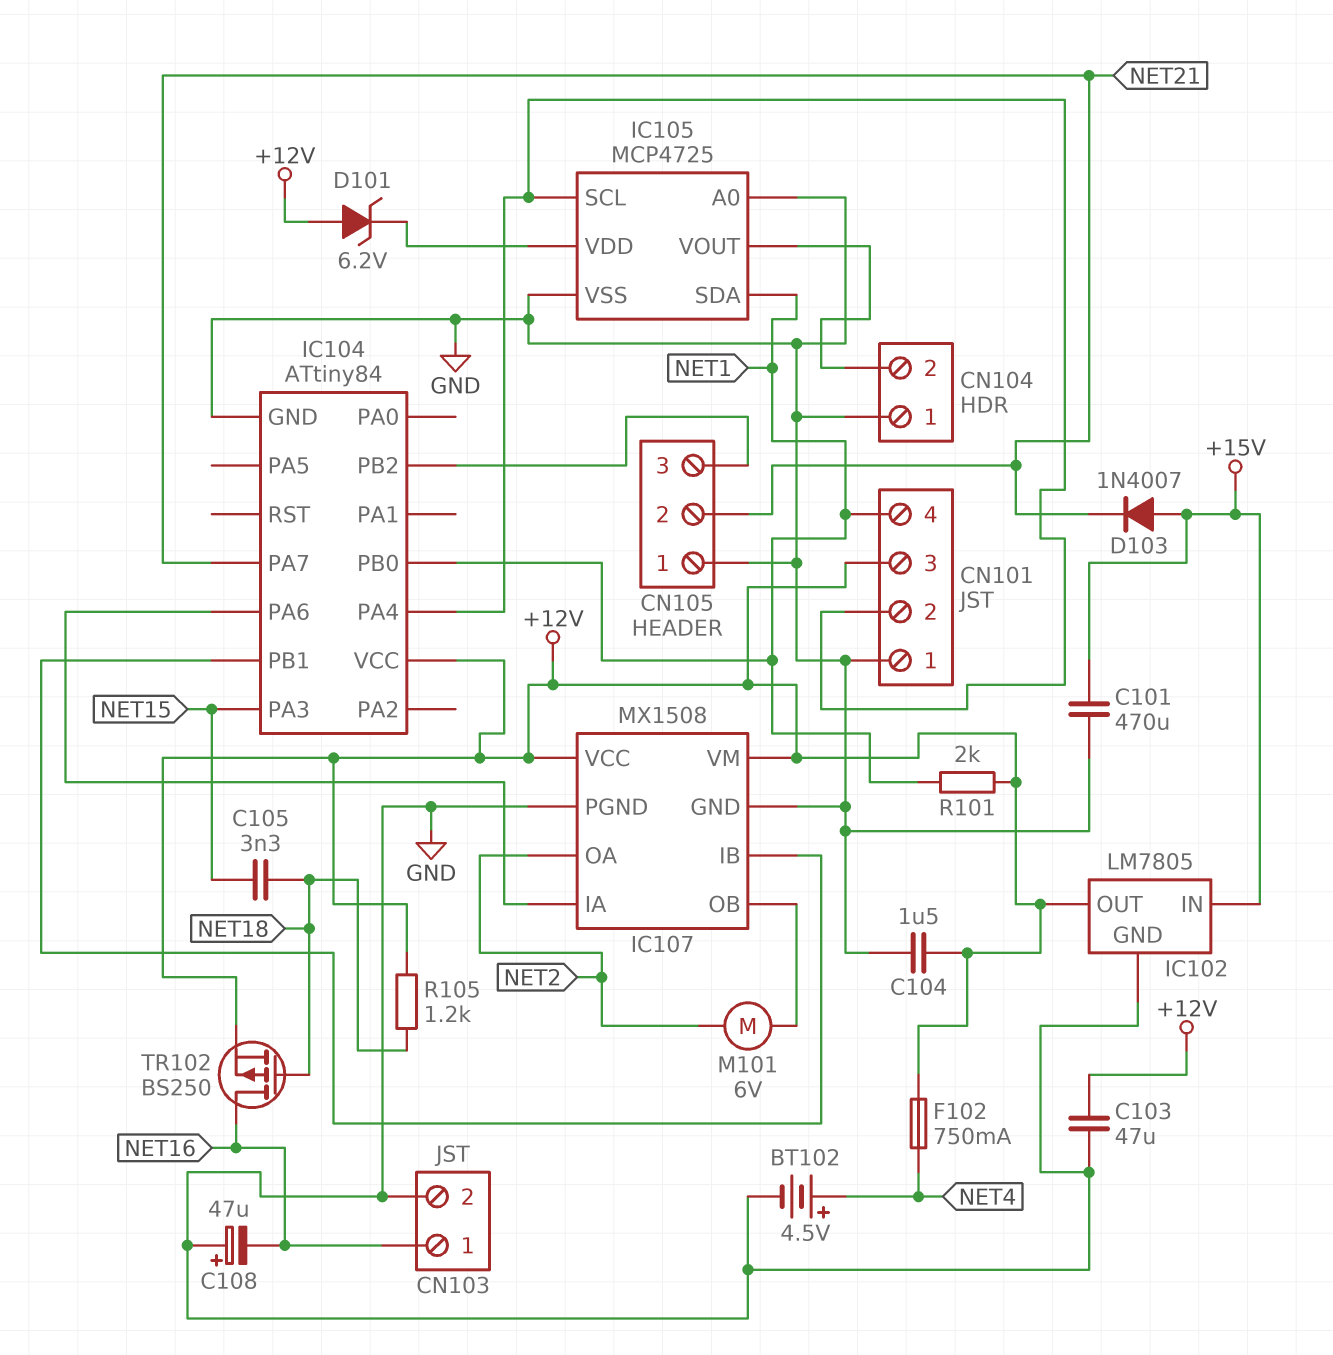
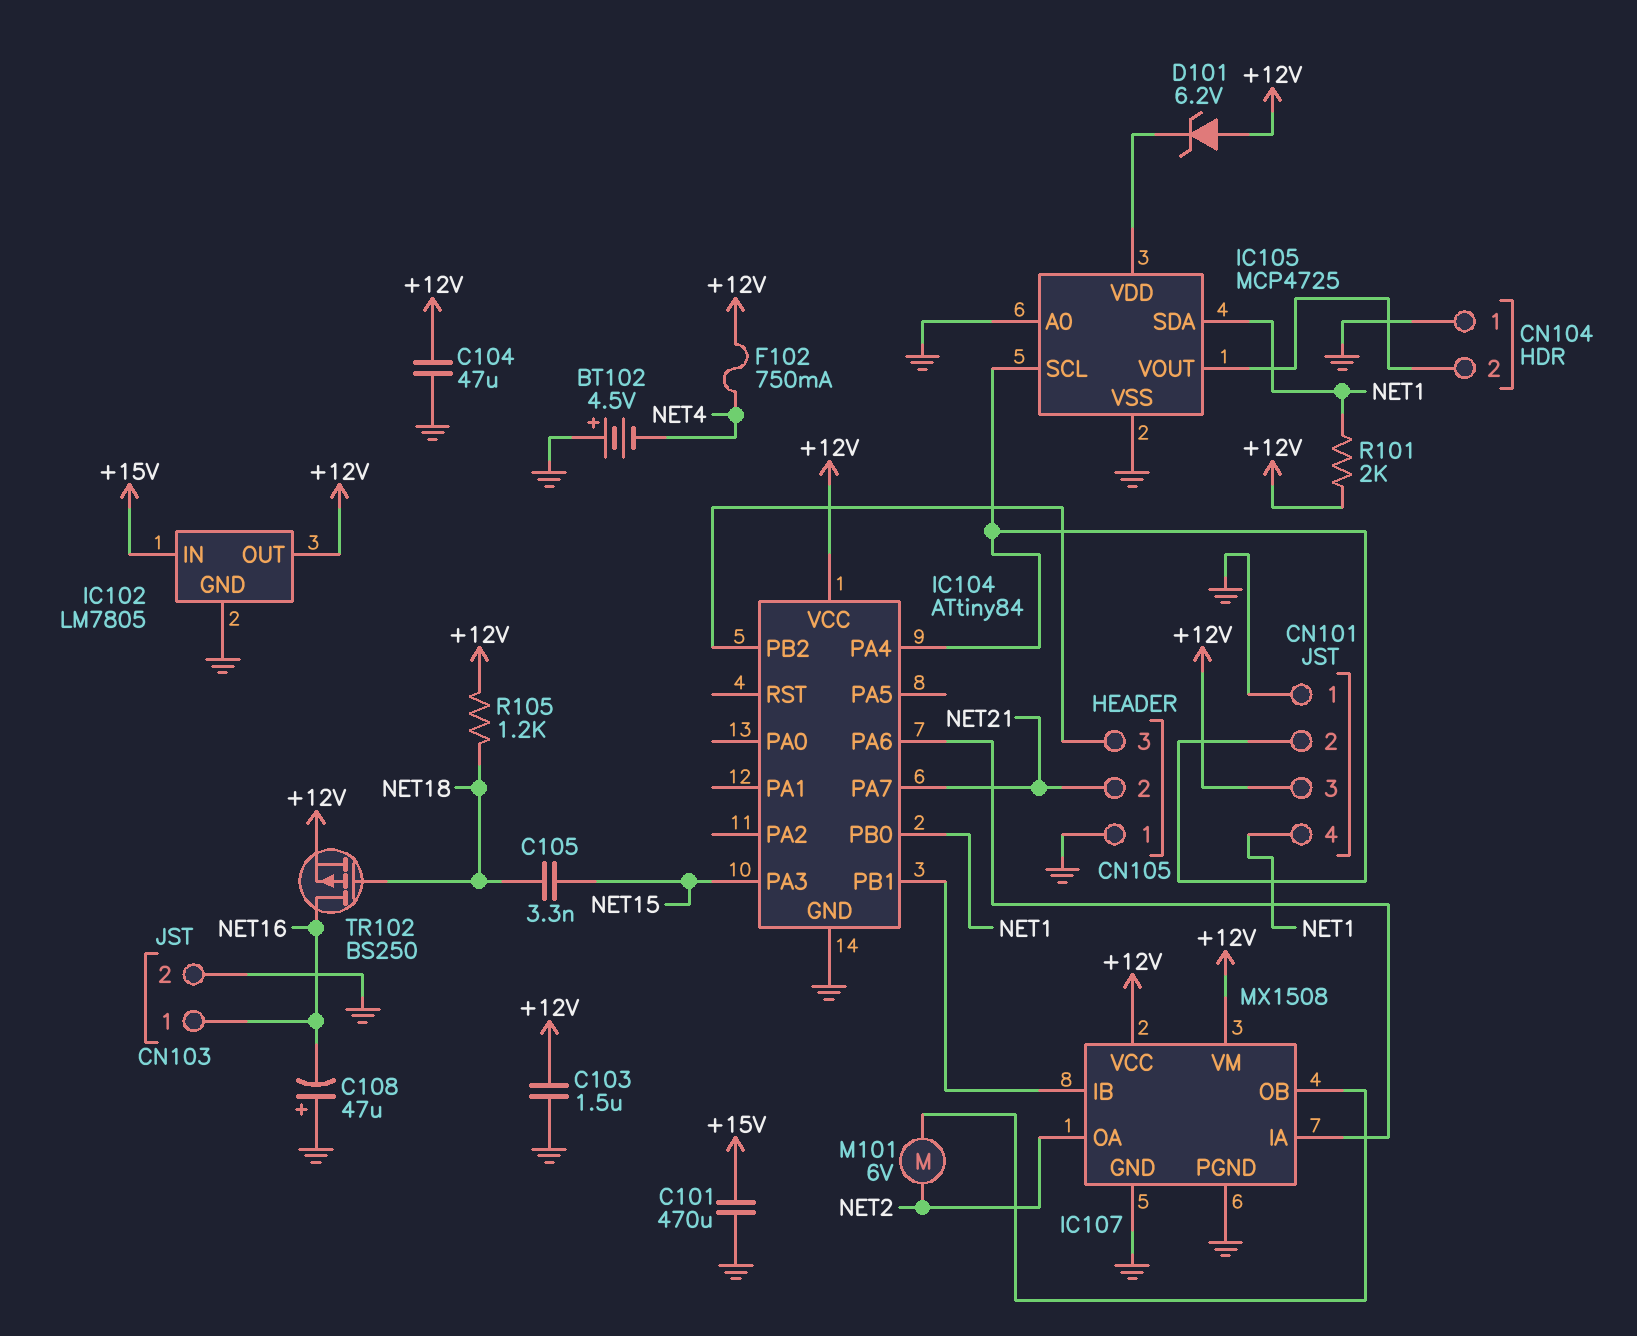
BT102: 4.5V (plus NET4, minus GND) -> 4.5V (plus GND, minus NET4)
C103: 47uF (+12V, GND) -> 1.5uF (+12V, GND)
C104: 1.5uF (+12V, GND) -> 47uF (+12V, GND)
D103: diode 1N4007 (A +15V, K NET21) -> none

